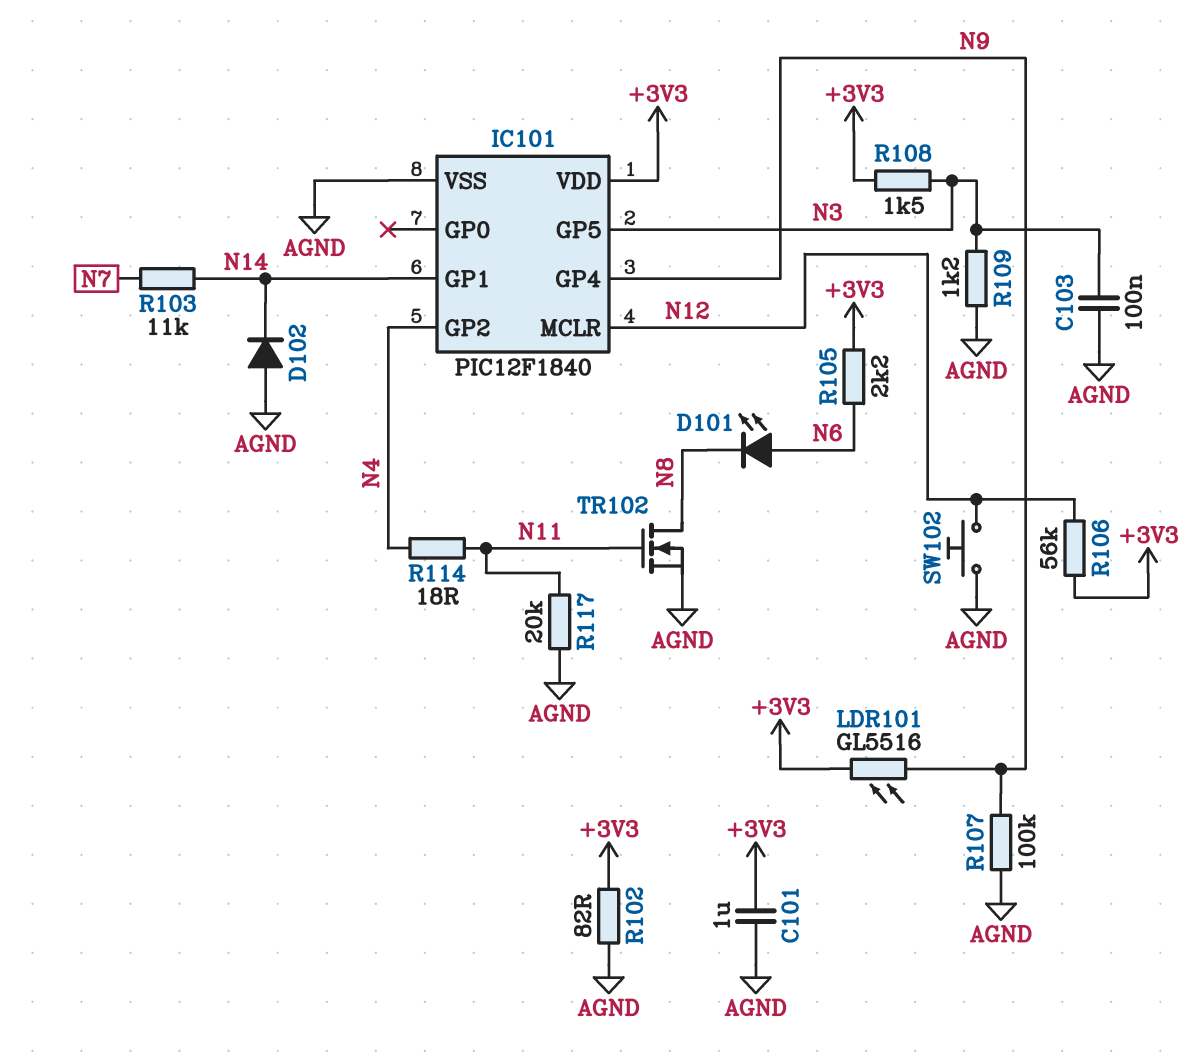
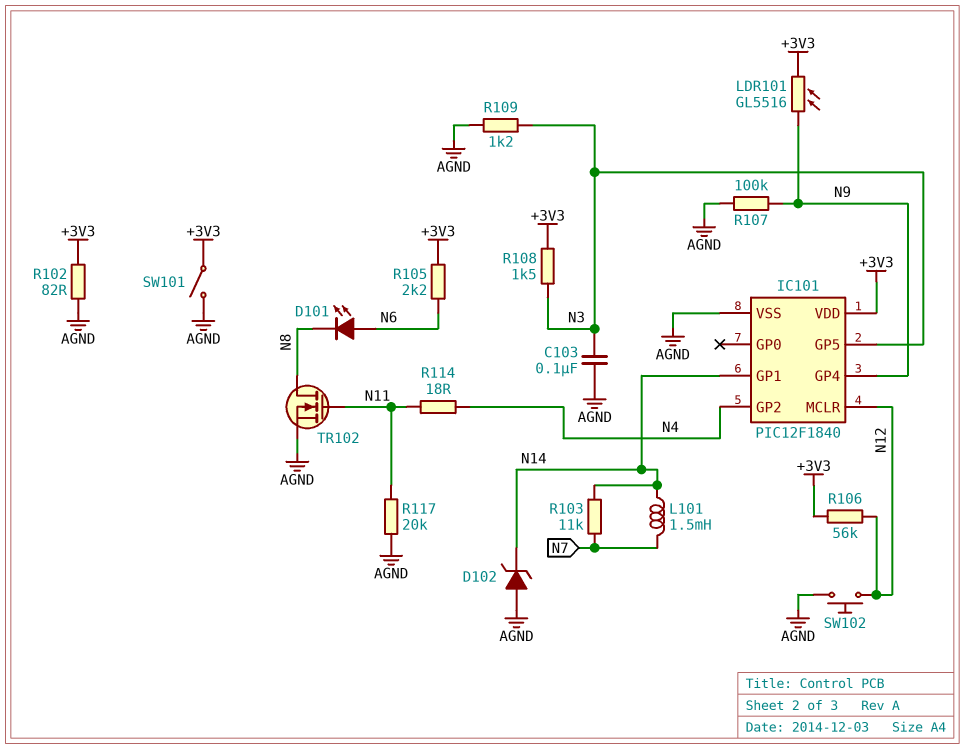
C101: 1uF (+3V3, AGND) -> none
D102: diode (A AGND, K N14) -> zener (A AGND, K N14)
L101: none -> 1.5mH (N7, N14)
SW101: none -> switch (+3V3, AGND)

